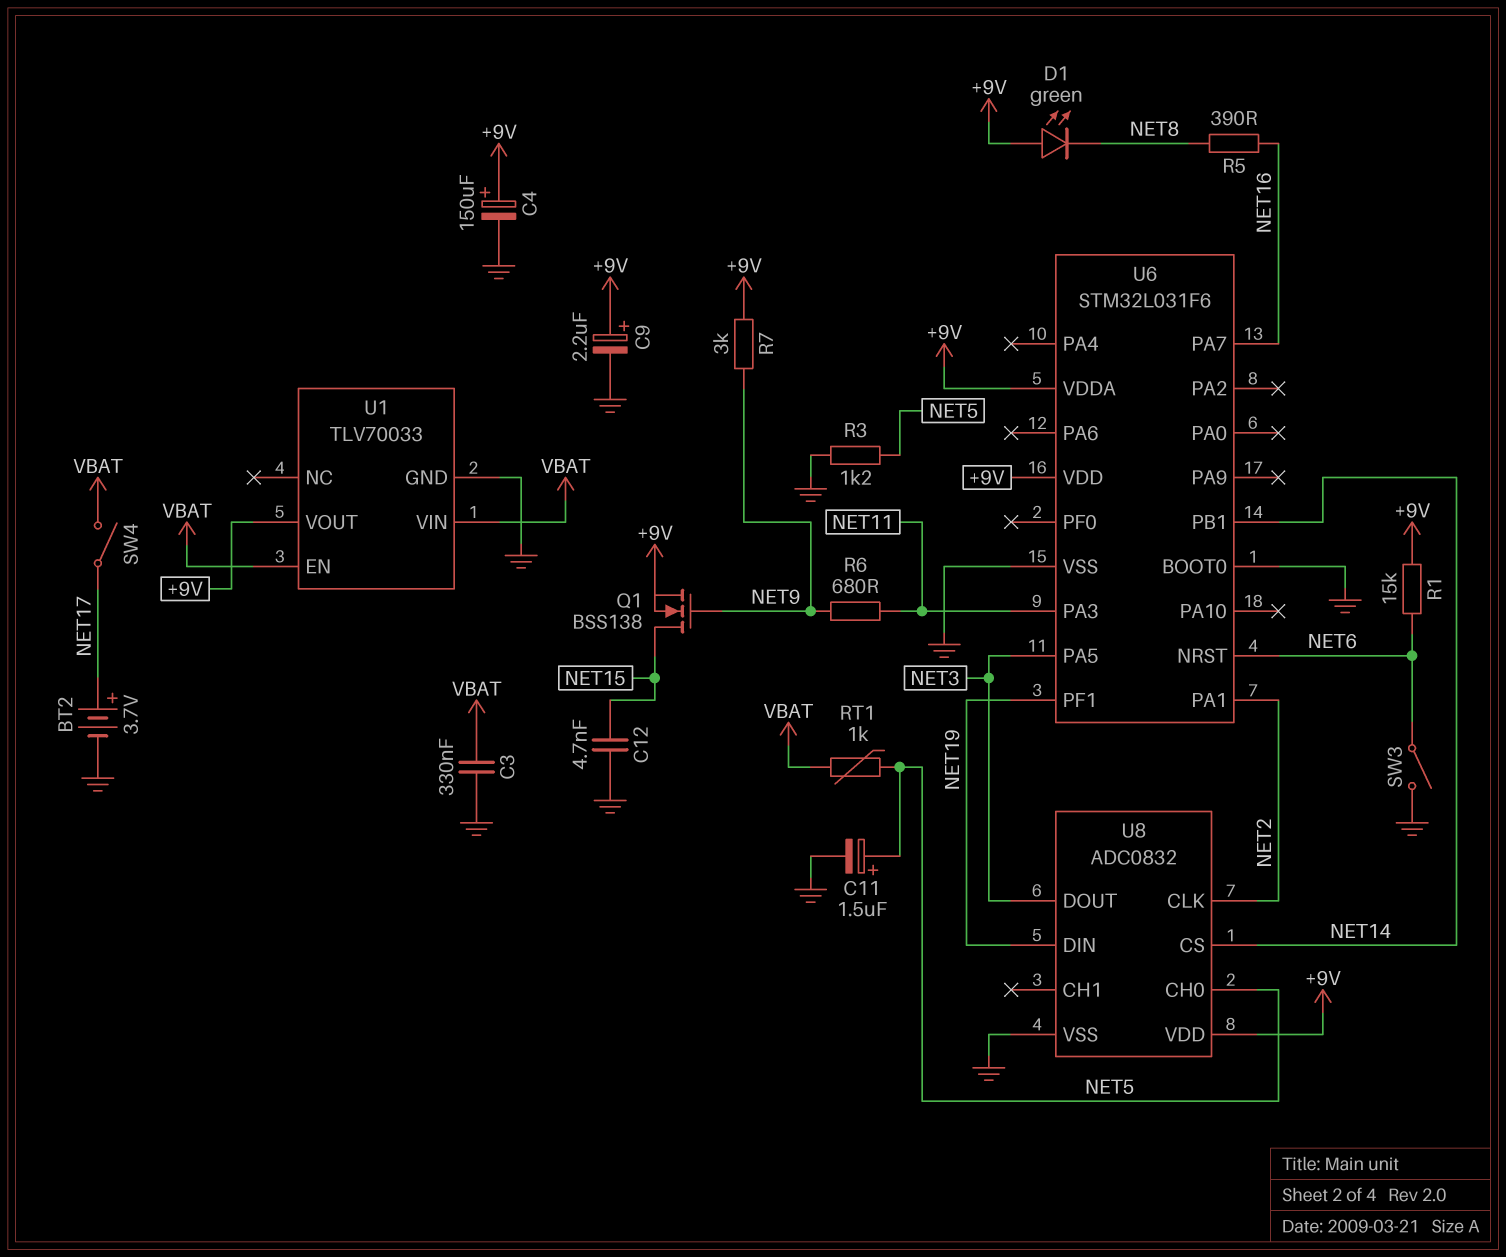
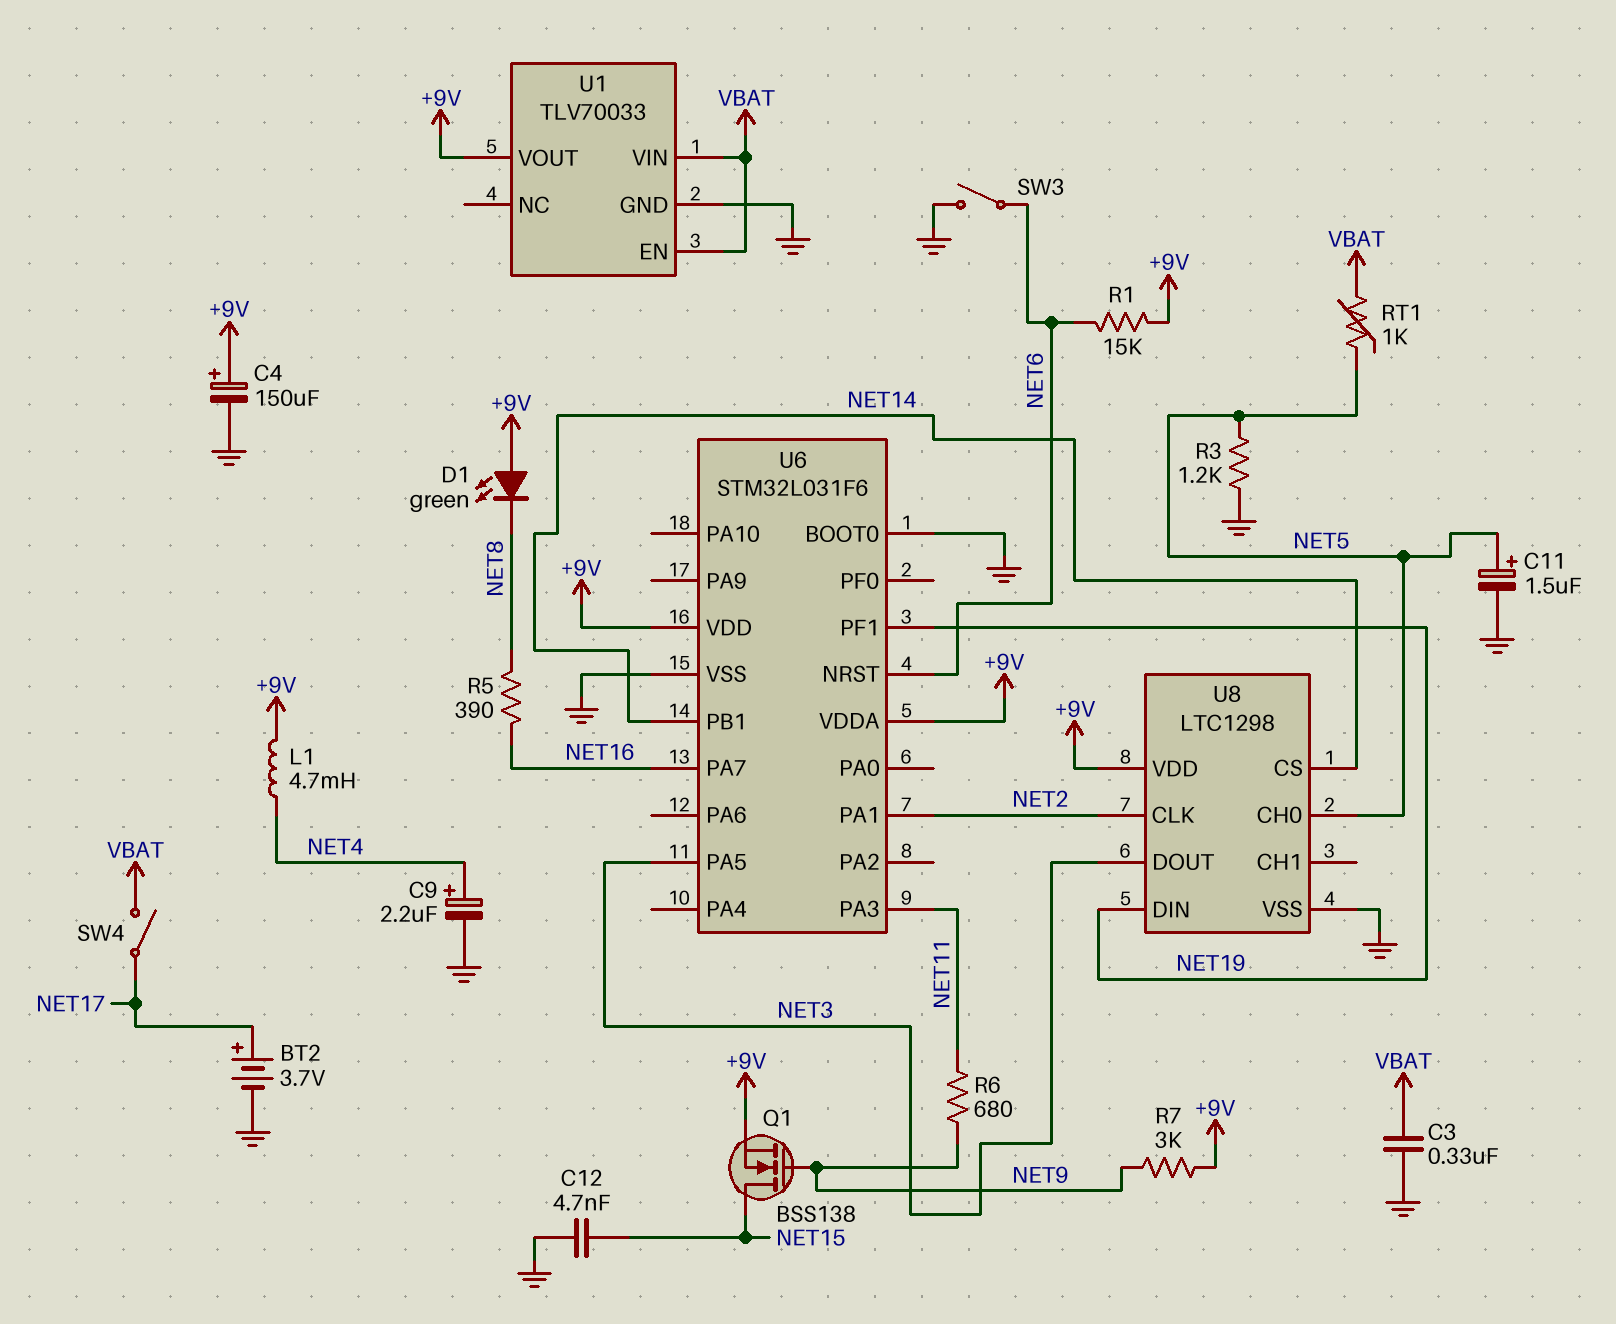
C9: 2.2uF (plus +9V, minus GND) -> 2.2uF (plus NET4, minus GND)
L1: none -> 4.7mH (+9V, NET4)
U8: ADC0832 -> LTC1298

